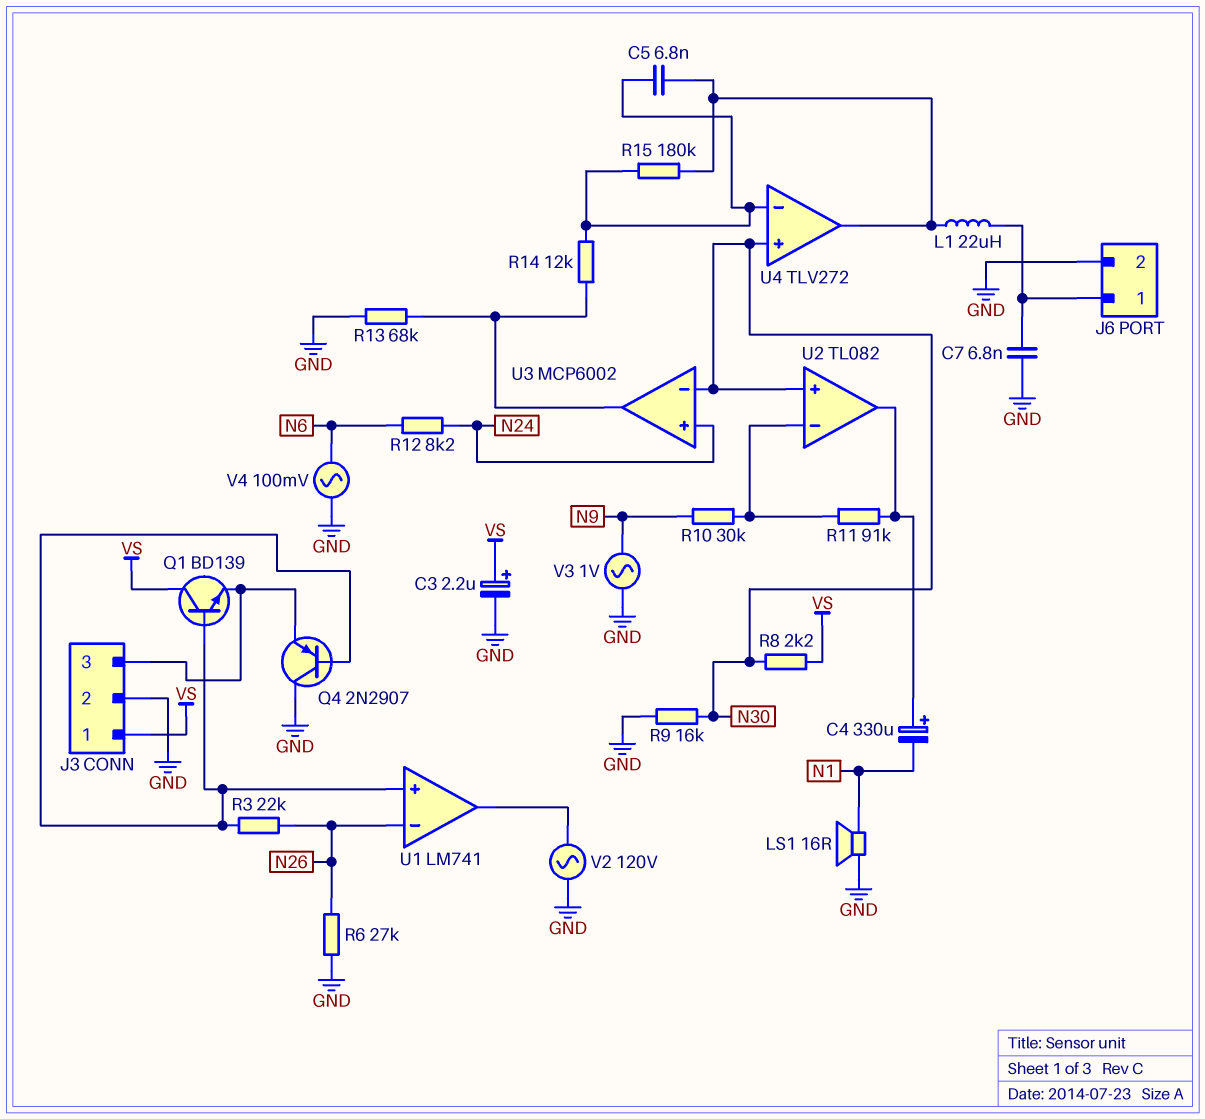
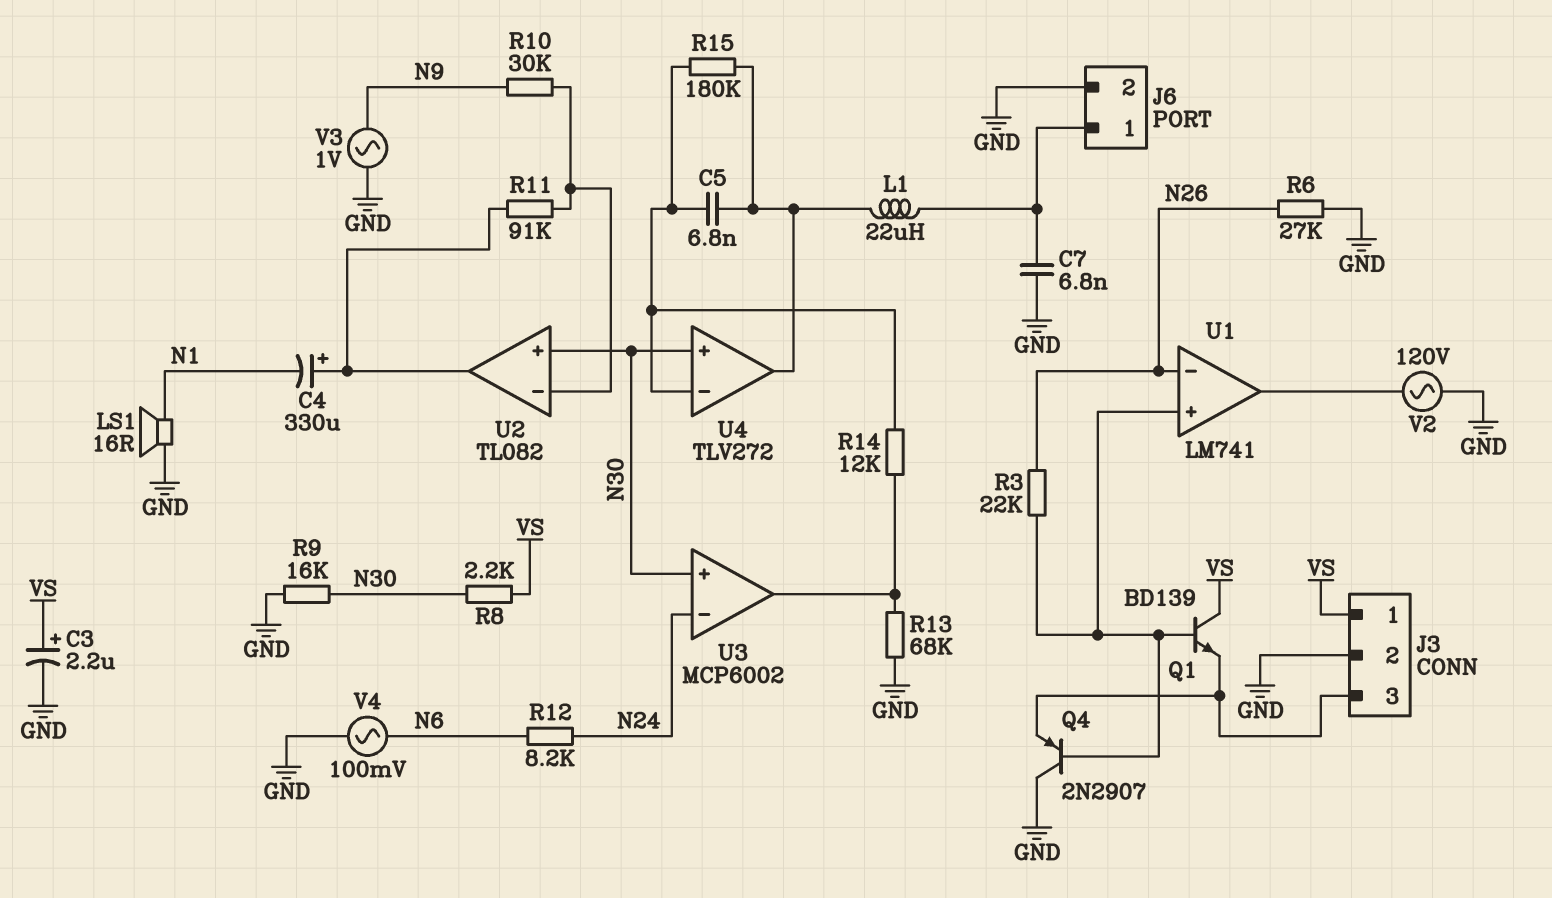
U3 pin in+: N24 -> N30
U3 pin in-: N30 -> N24

